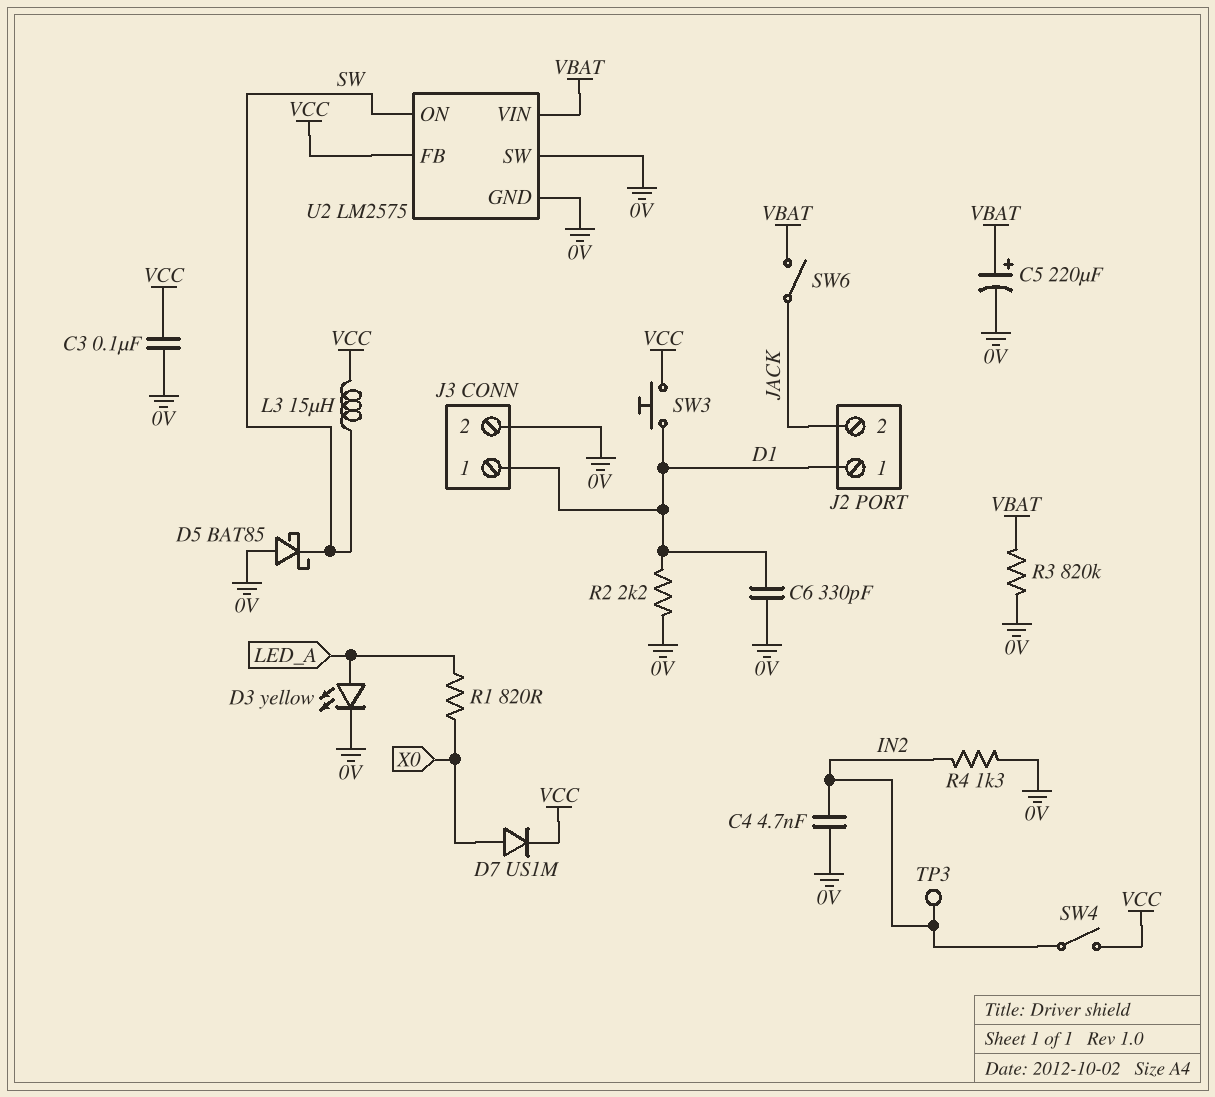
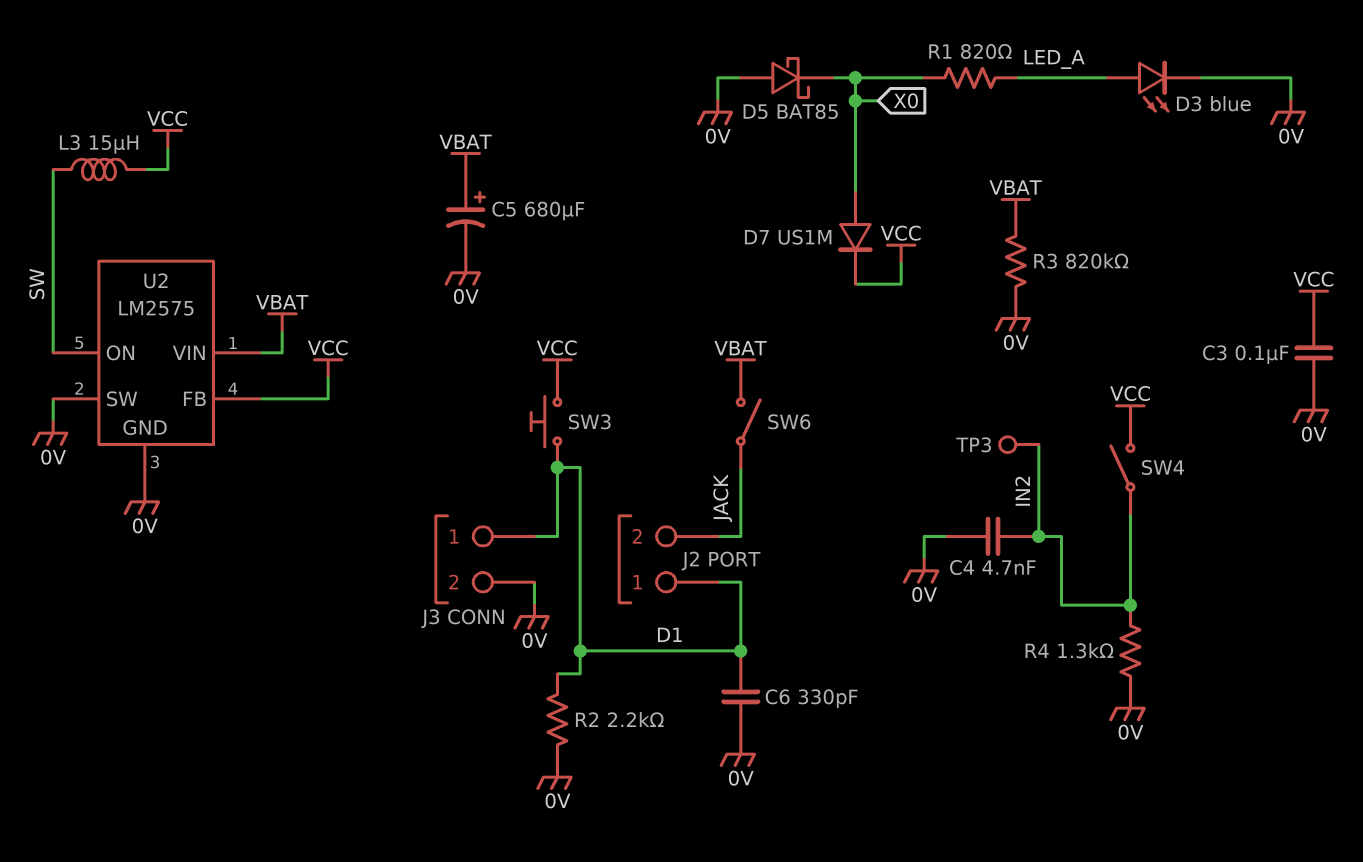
C5: 220uF (plus VBAT, minus 0V) -> 680uF (plus VBAT, minus 0V)
D3: LED yellow (A LED_A, K 0V) -> LED blue (A LED_A, K 0V)
D5: schottky BAT85 (A 0V, K SW) -> schottky BAT85 (A 0V, K X0)

